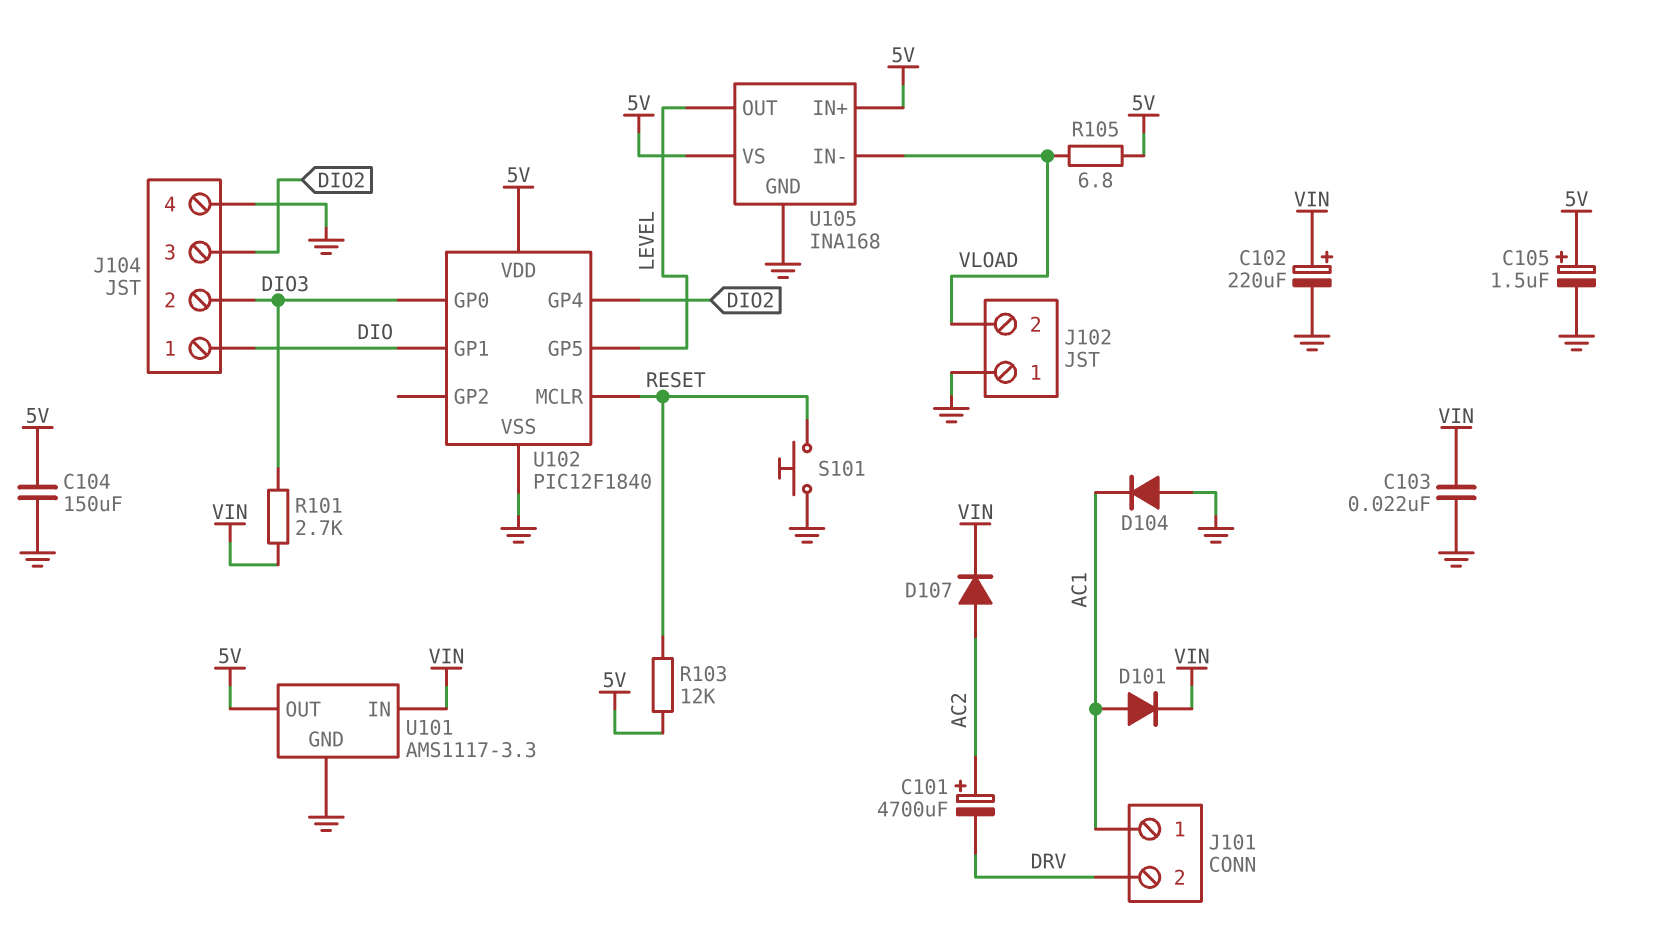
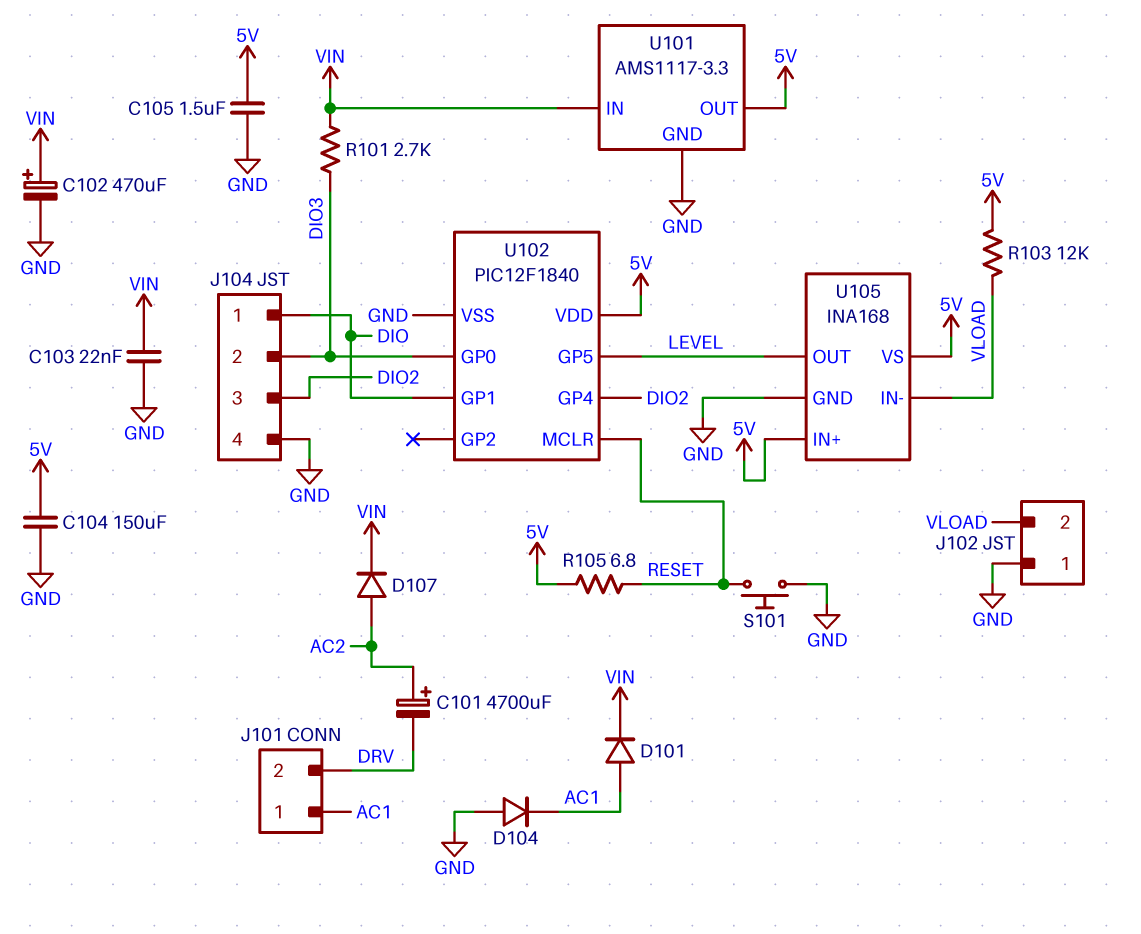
C102: 220uF (plus VIN, minus GND) -> 470uF (plus VIN, minus GND)
C105: 1.5uF (plus 5V, minus GND) -> 1.5uF (5V, GND)
R103: 12k (5V, RESET) -> 12k (5V, VLOAD)
R105: 6.8 (5V, VLOAD) -> 6.8 (5V, RESET)

